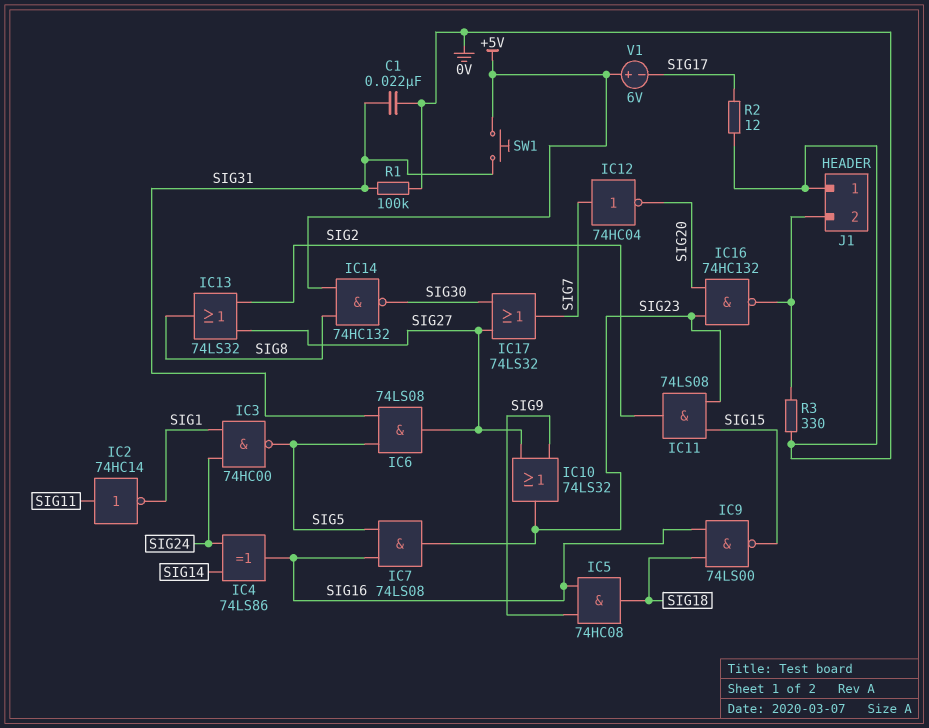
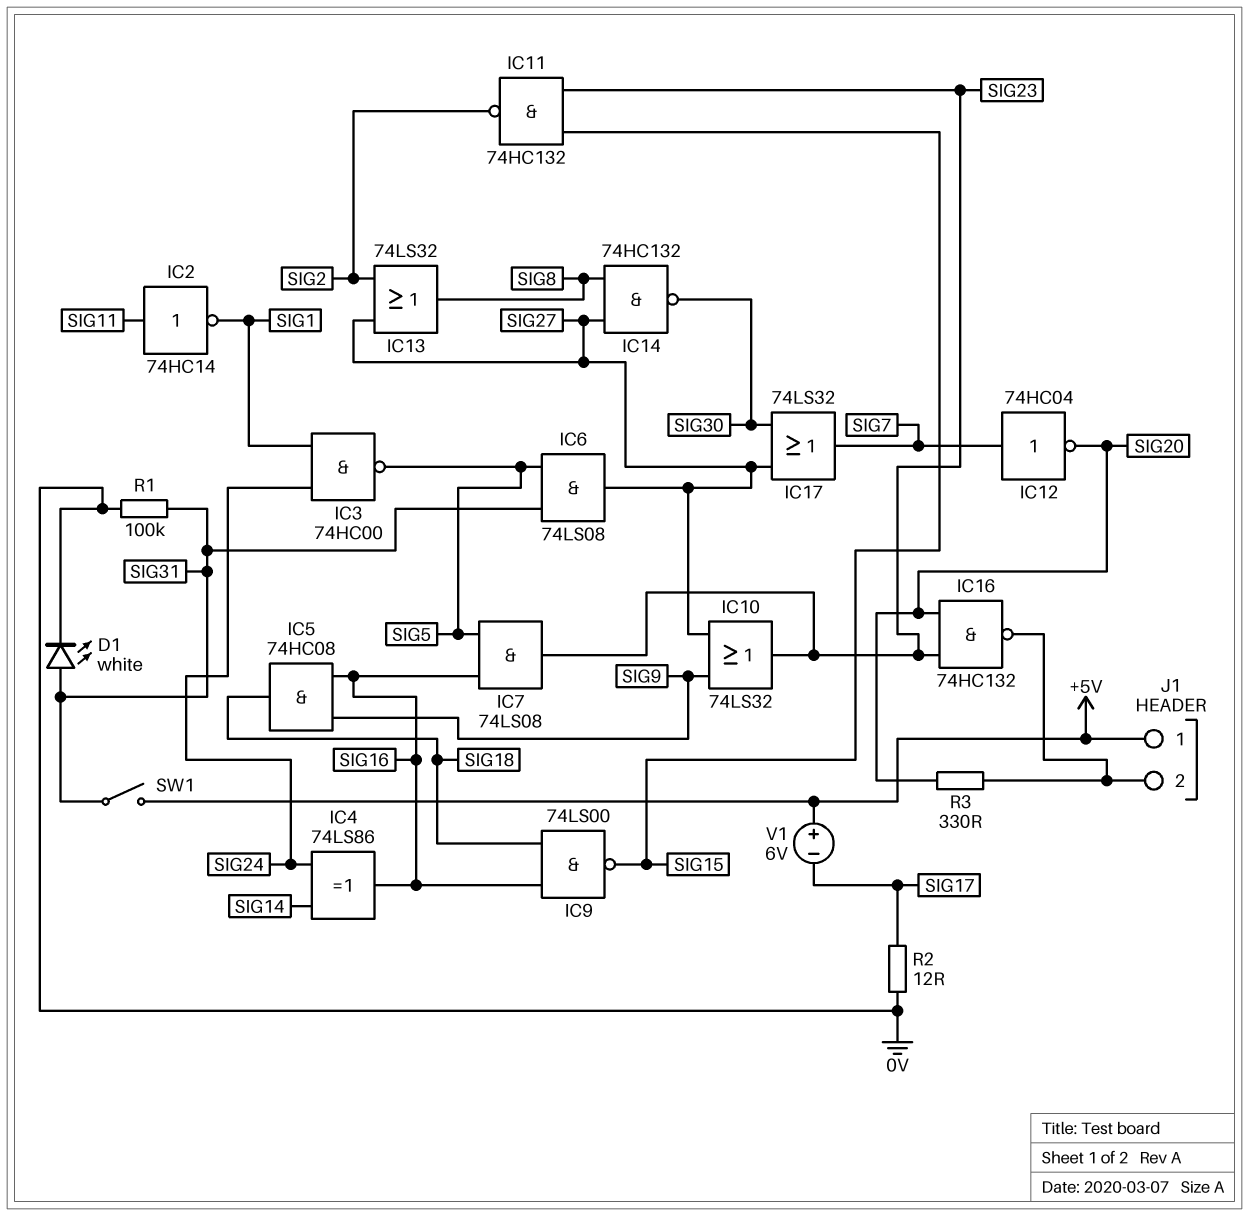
C1: 22nF (0V, SIG31) -> none
D1: none -> LED white (A SIG31, K 0V)
IC11: AND 74LS08 (in SIG15, in SIG23, out SIG2) -> NAND 74HC132 (in SIG15, in SIG23, out SIG2)
IC14: NAND 74HC132 (in +5V, in SIG8, out SIG30) -> NAND 74HC132 (in SIG8, in SIG27, out SIG30)
J1 pin 1: 0V -> +5V
R3: 330 (0V, J1/2) -> 330 (J1/2, SIG20)
SW1: button (+5V, SIG31) -> switch (+5V, SIG31)

